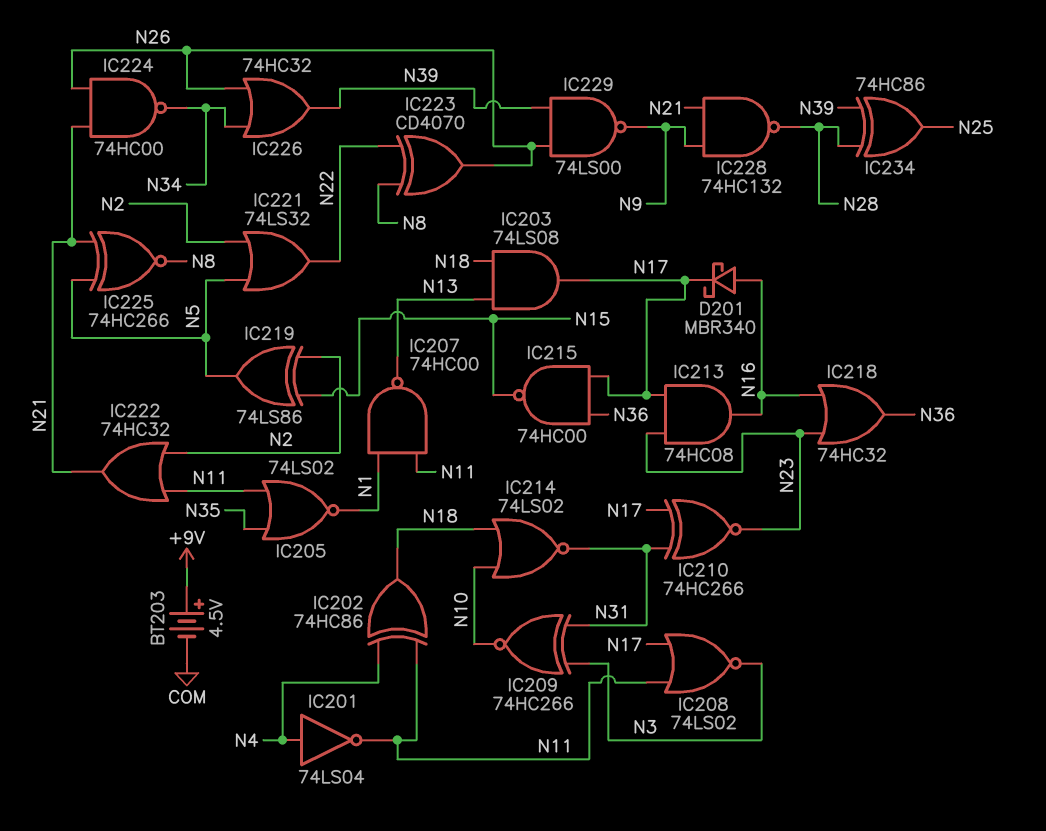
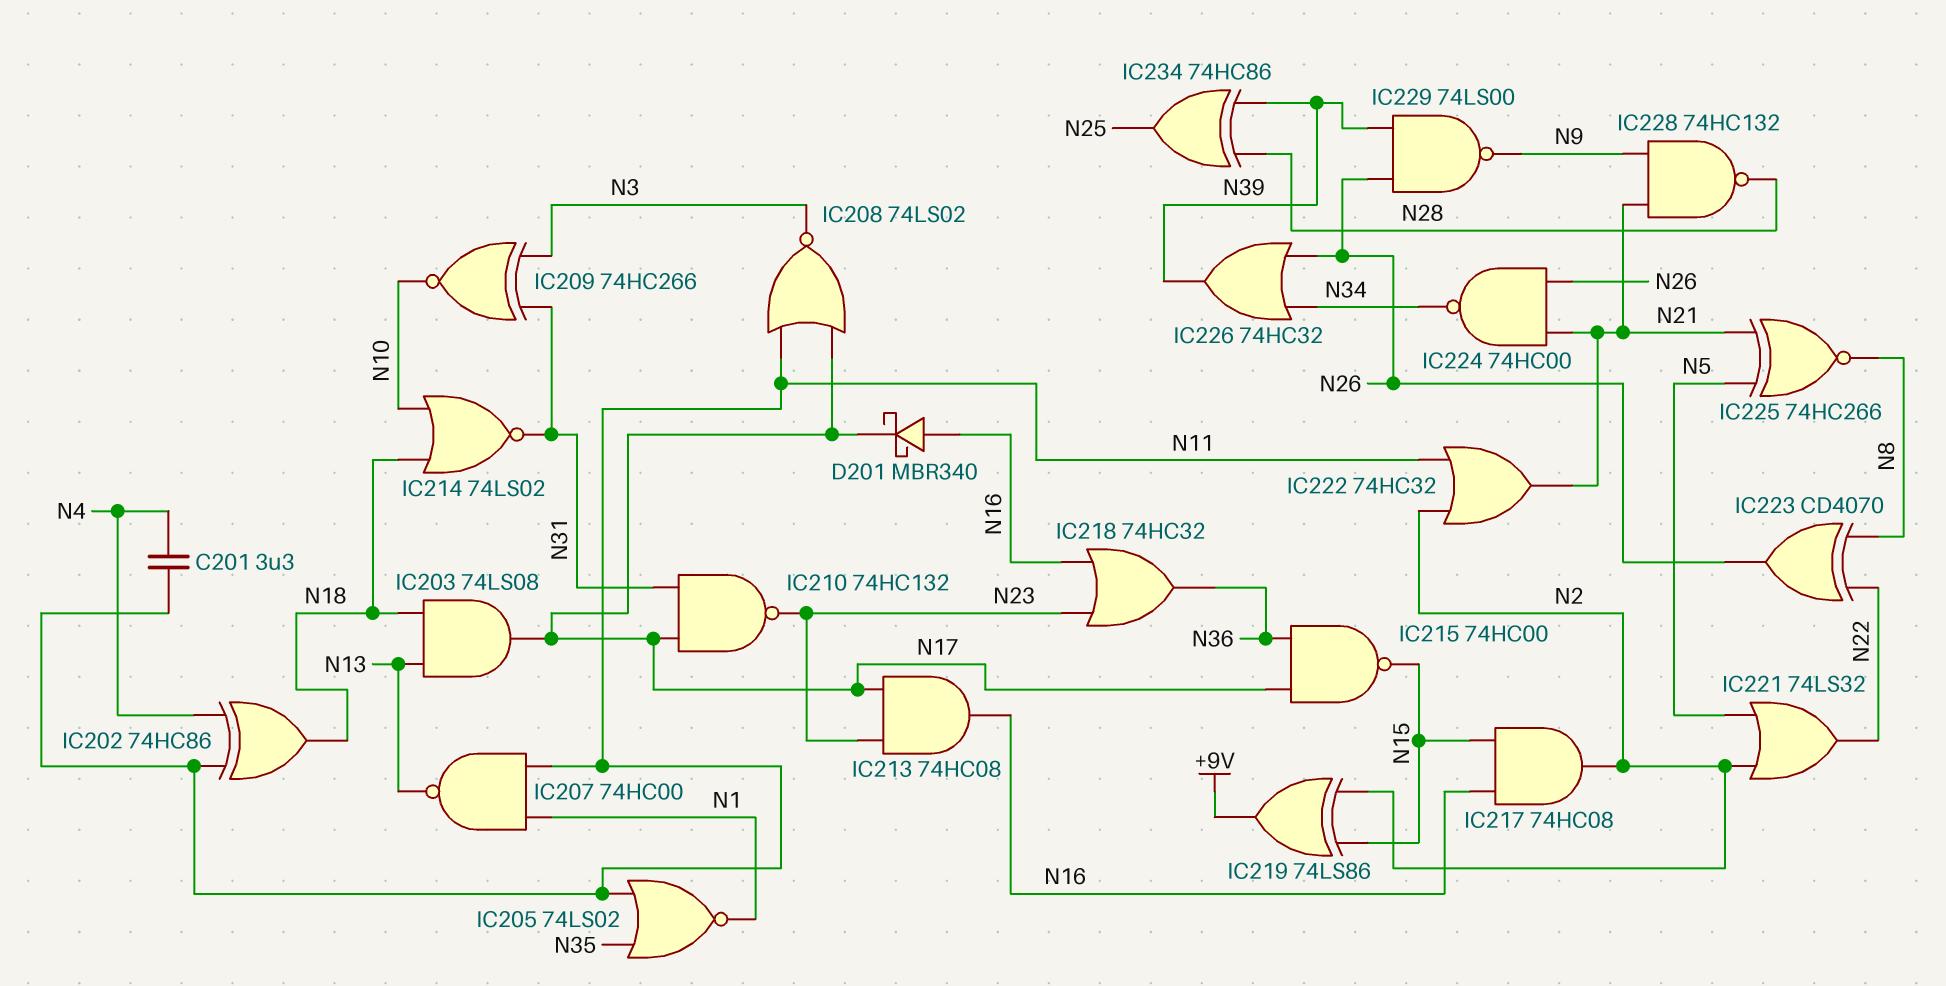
BT203: 4.5V (plus +9V, minus COM) -> none
C201: none -> 3.3uF (N4, N11)
IC201: NOT 74LS04 (in N4, out N11) -> none
IC210: XNOR 74HC266 (in N17, in N31, out N23) -> NAND 74HC132 (in N17, in N31, out N23)
IC217: none -> AND 74HC08 (in N15, in N16, out N2)
IC219: XOR 74LS86 (in N2, in N15, out N5) -> XOR 74LS86 (in N2, in N15, out +9V)

